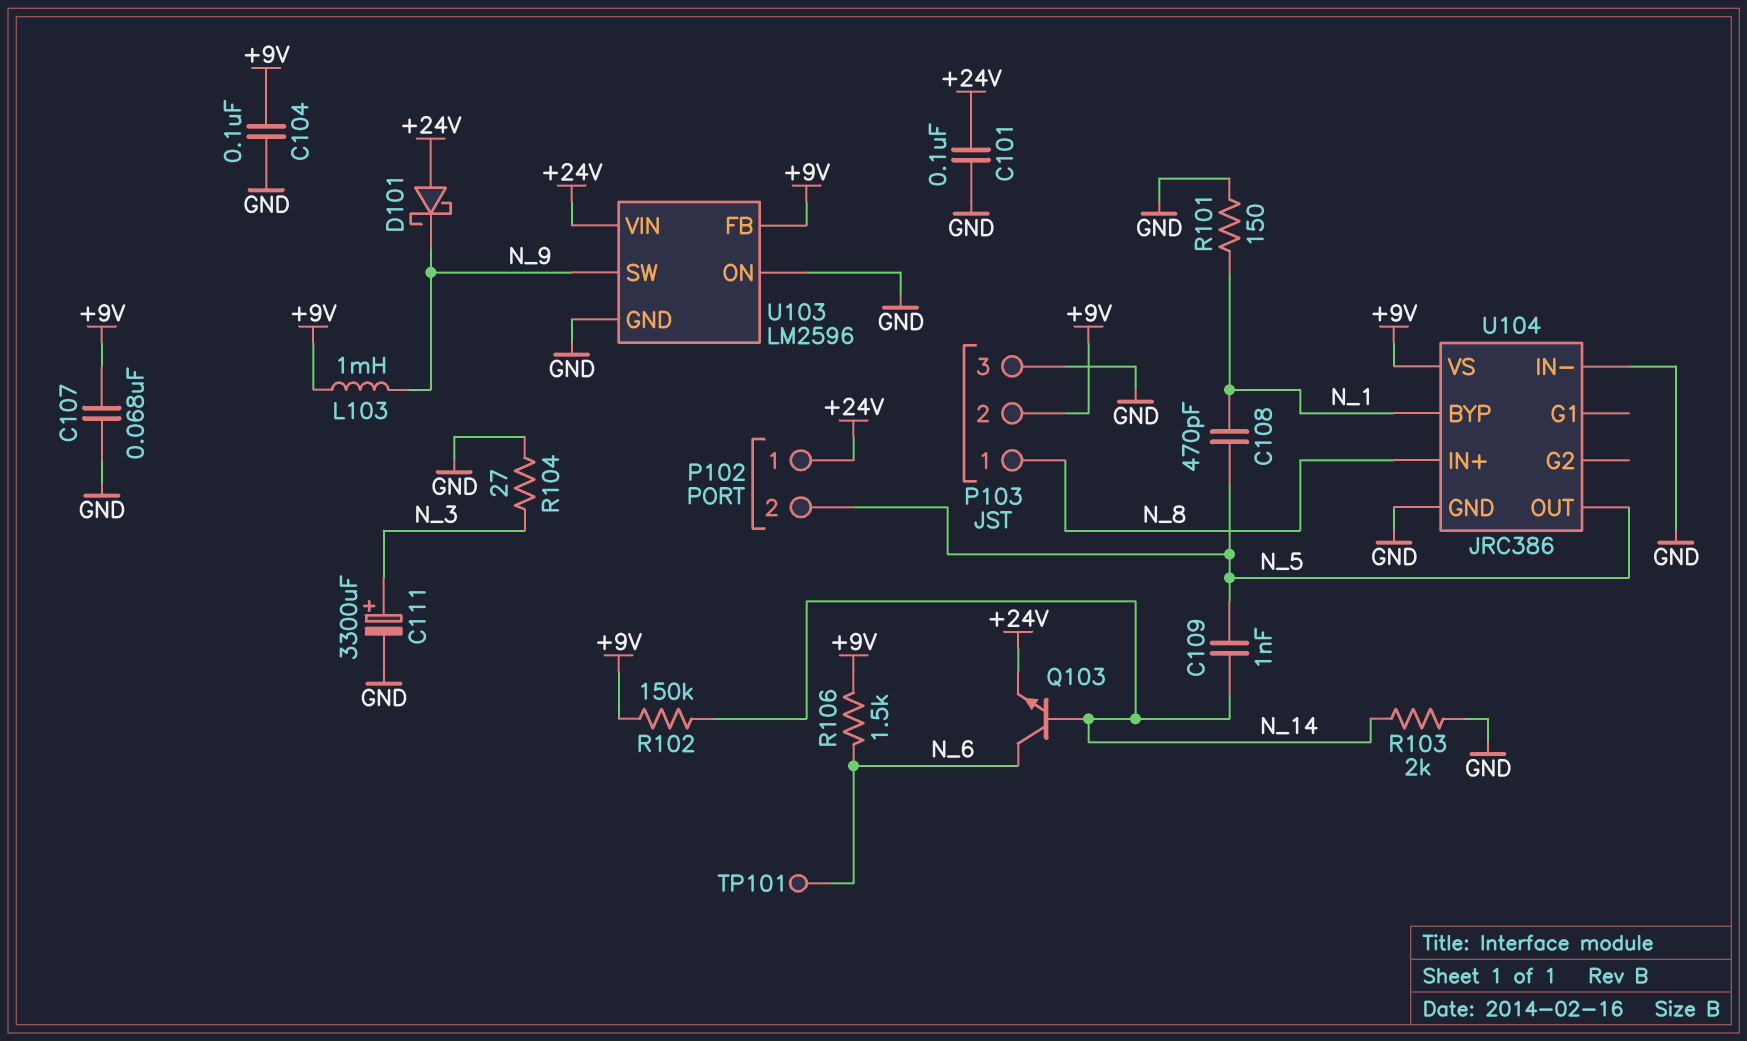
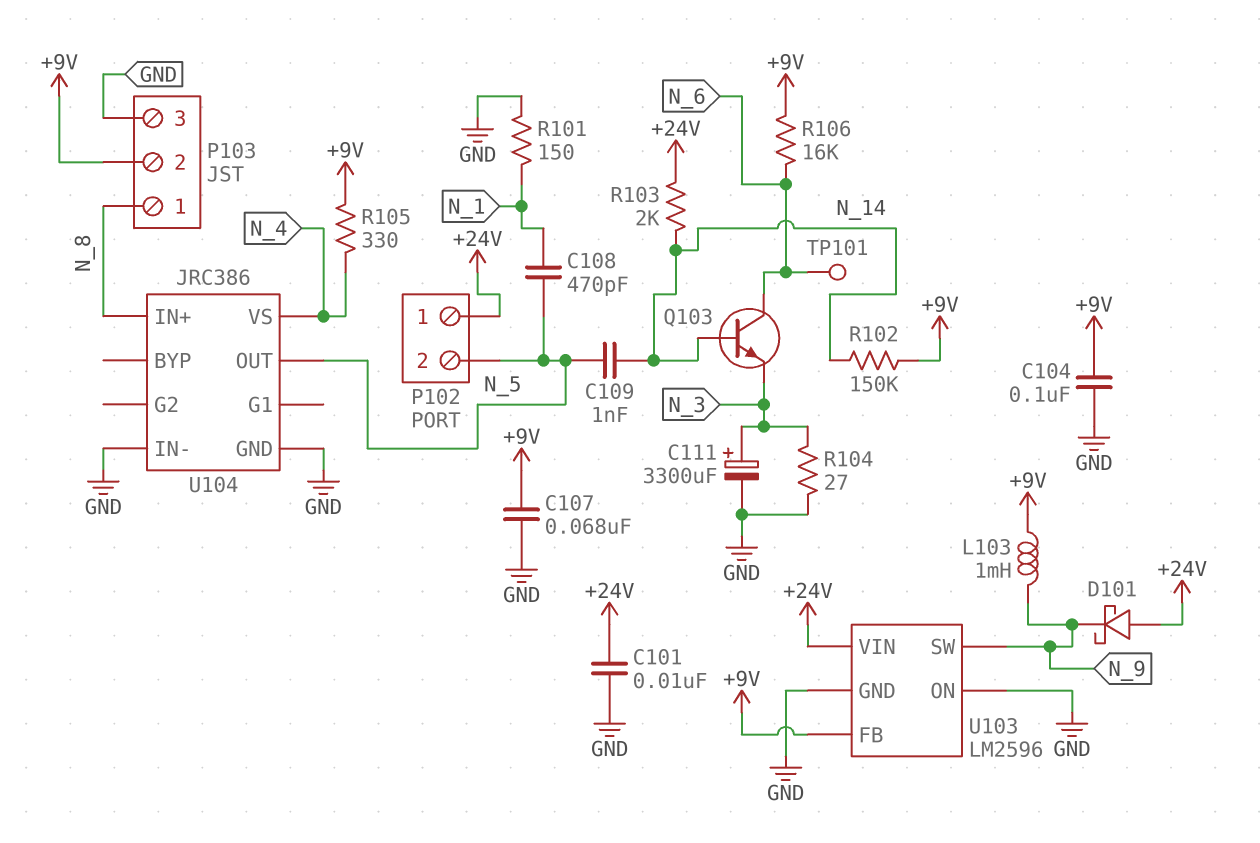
C101: 100nF (+24V, GND) -> 10nF (+24V, GND)
Q103: NPN (B N_14, C N_6, E +24V) -> NPN (B N_14, C N_6, E N_3)
R103: 2k (GND, N_14) -> 2k (+24V, N_14)
R105: none -> 330 (+9V, N_4)
R106: 1.5k (+9V, N_6) -> 16k (+9V, N_6)
U104 pin BYP: N_1 -> none
U104 pin VS: +9V -> N_4

